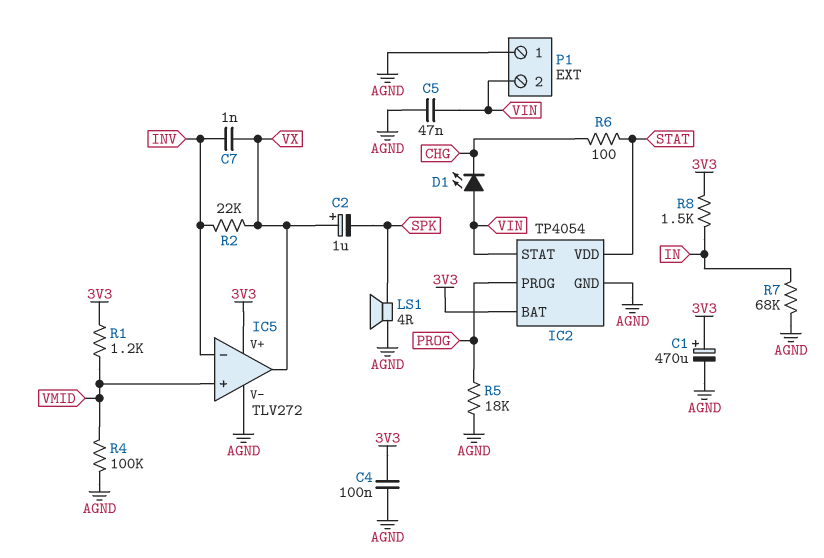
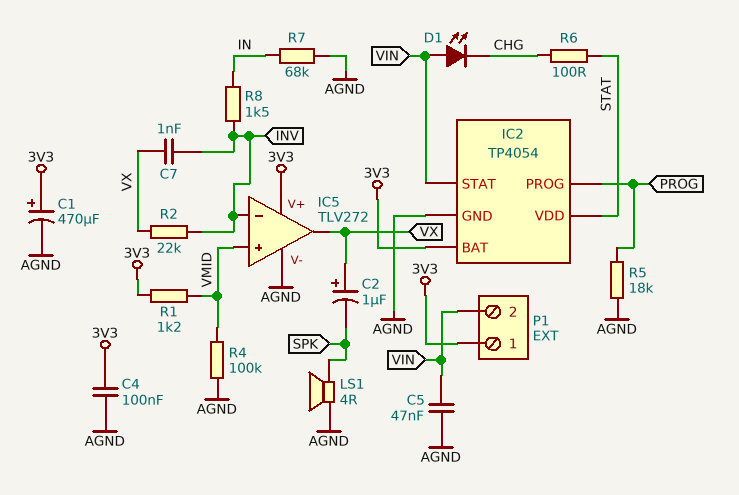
P1 pin 1: AGND -> 3V3
R8: 1.5k (3V3, IN) -> 1.5k (IN, INV)

